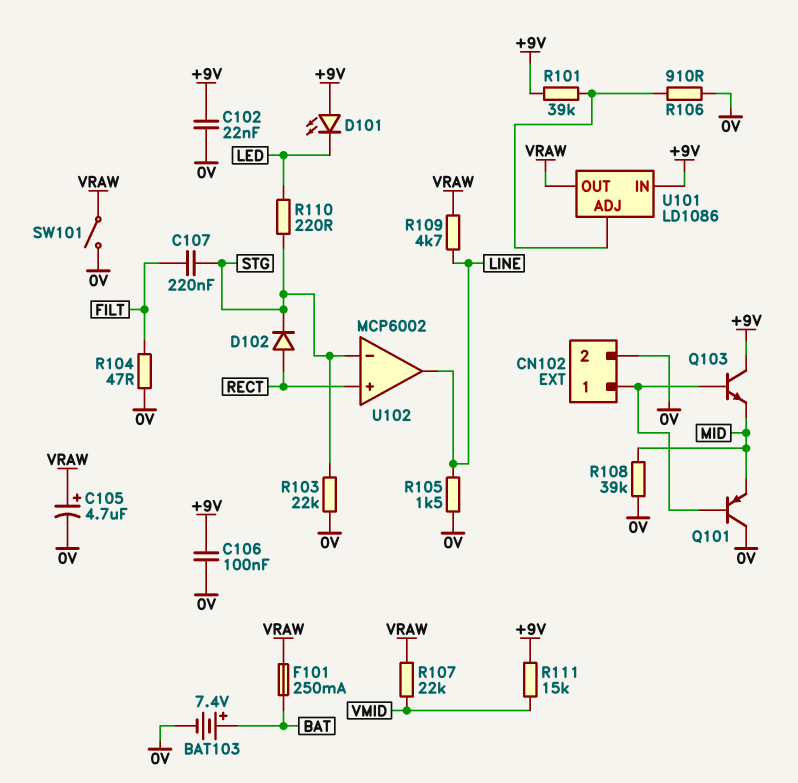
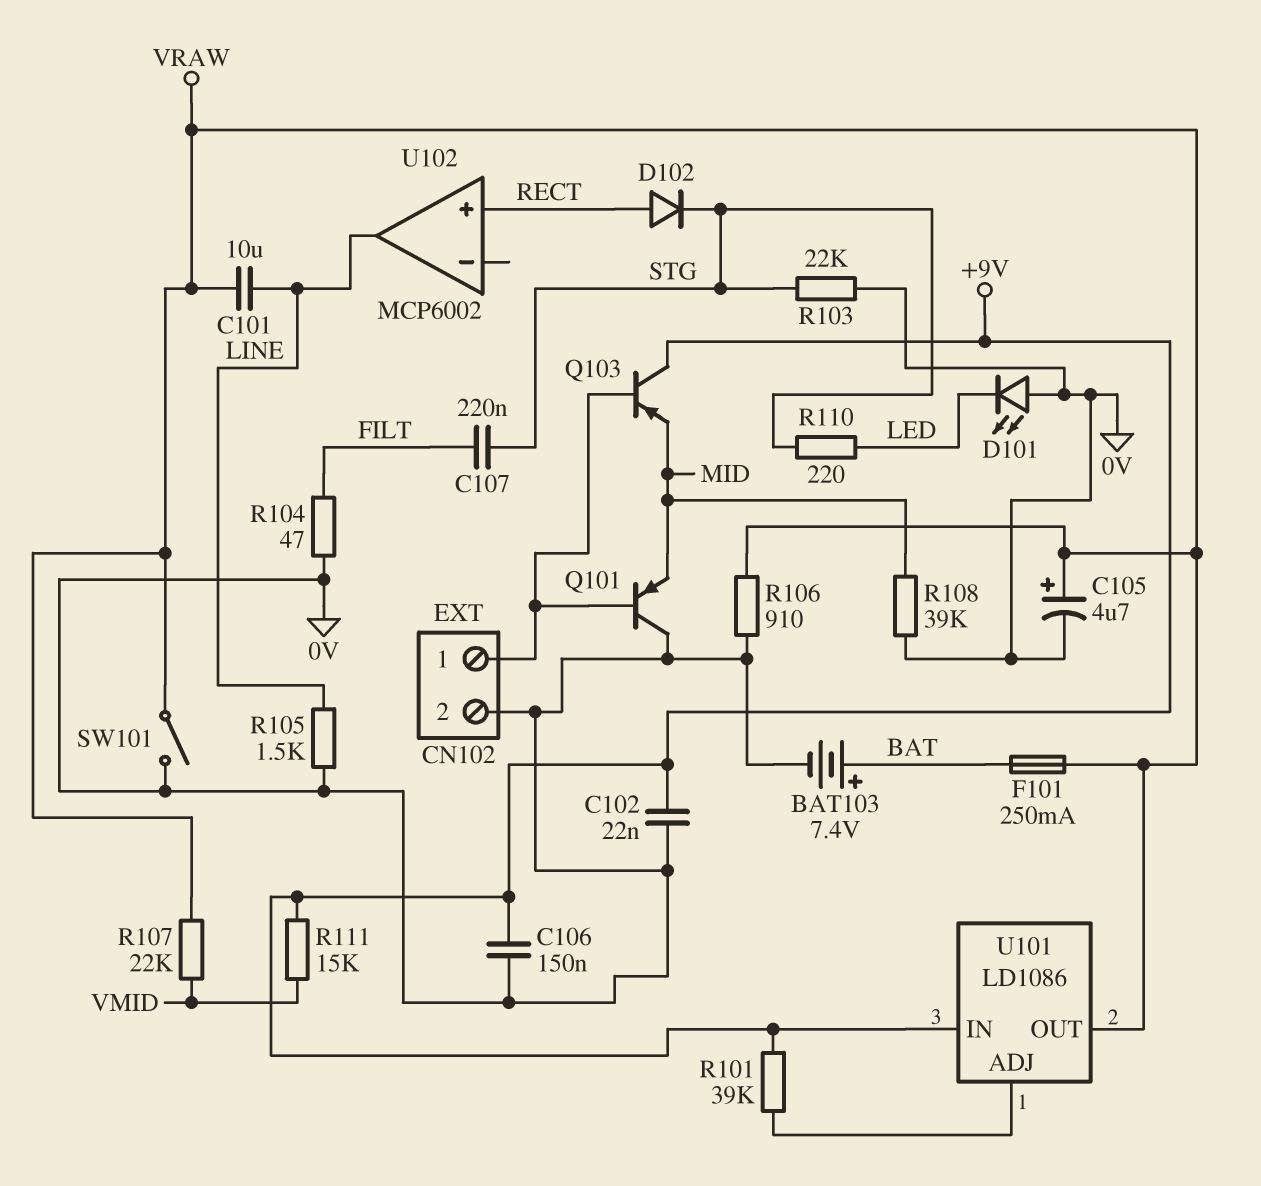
C101: none -> 10uF (LINE, VRAW)
C106: 100nF (+9V, 0V) -> 150nF (+9V, 0V)
D101: LED (A +9V, K LED) -> LED (A 0V, K LED)
Q103: NPN (B CN102/1, C +9V, E MID) -> PNP (B CN102/1, C +9V, E MID)
R106: 910 (0V, U101/ADJ) -> 910 (0V, VRAW)
R109: 4.7k (LINE, VRAW) -> none
U102 pin in-: STG -> none

